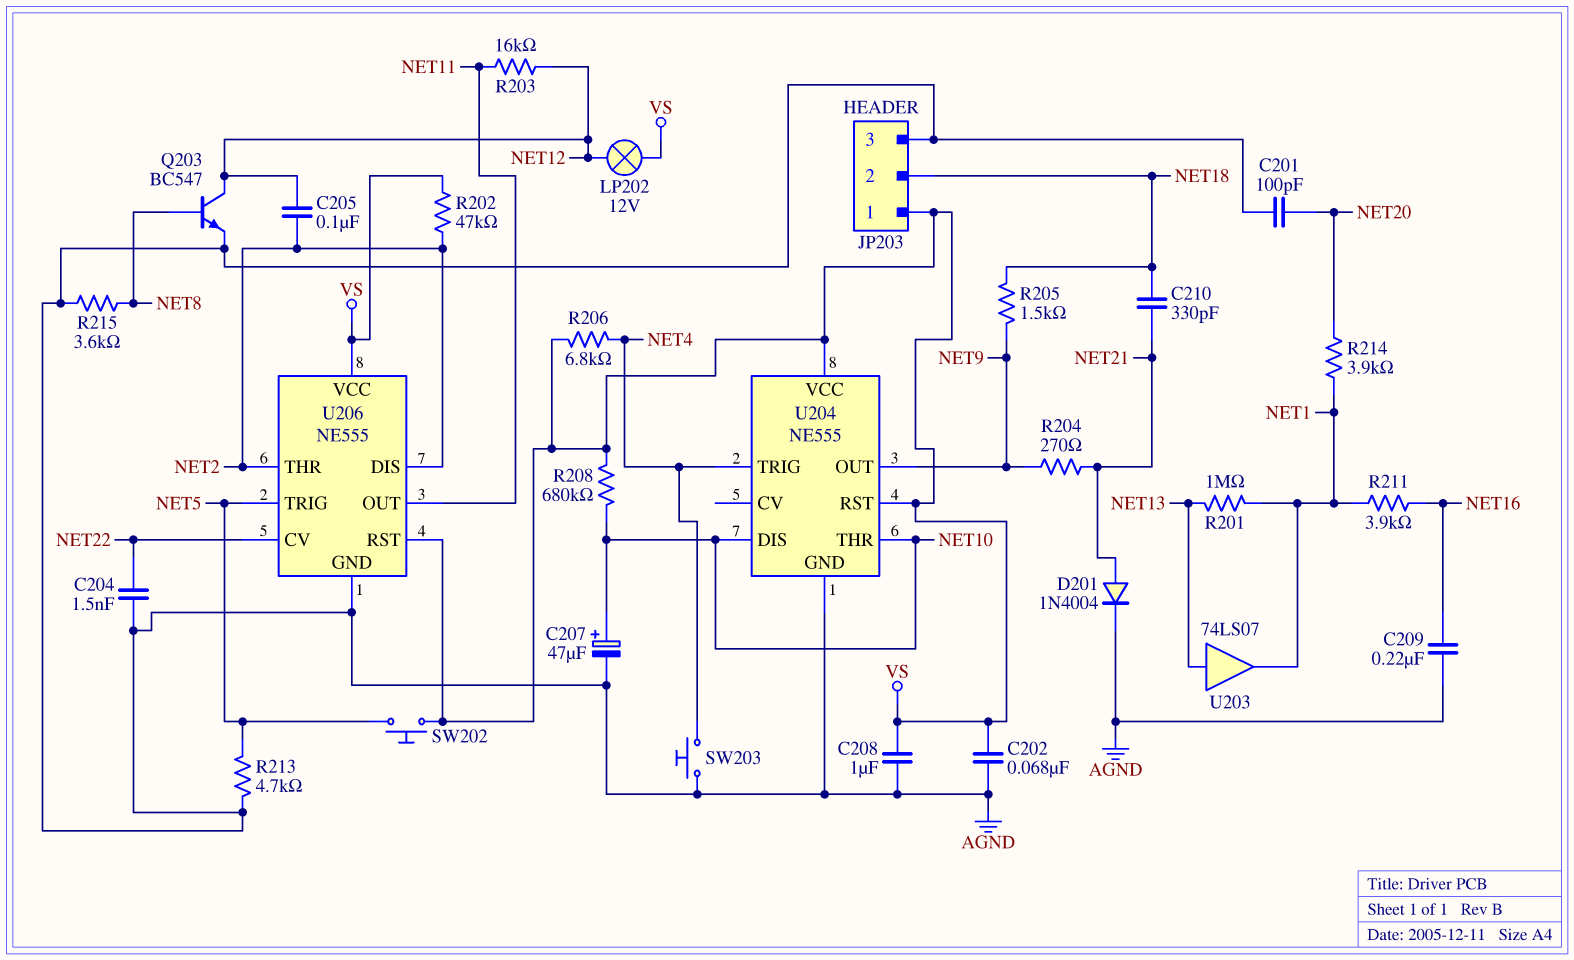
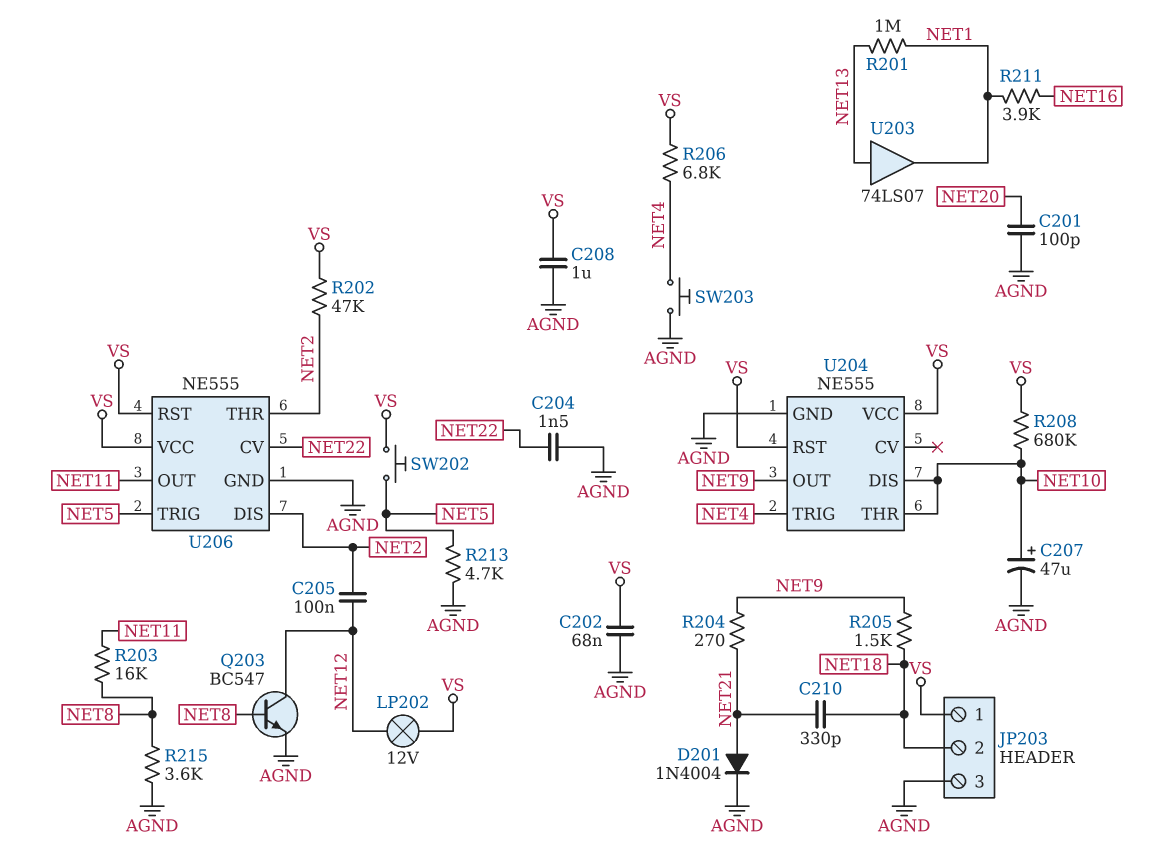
C209: 220nF (AGND, NET16) -> none
R203: 16k (NET11, NET12) -> 16k (NET8, NET11)
R214: 3.9k (NET1, NET20) -> none

